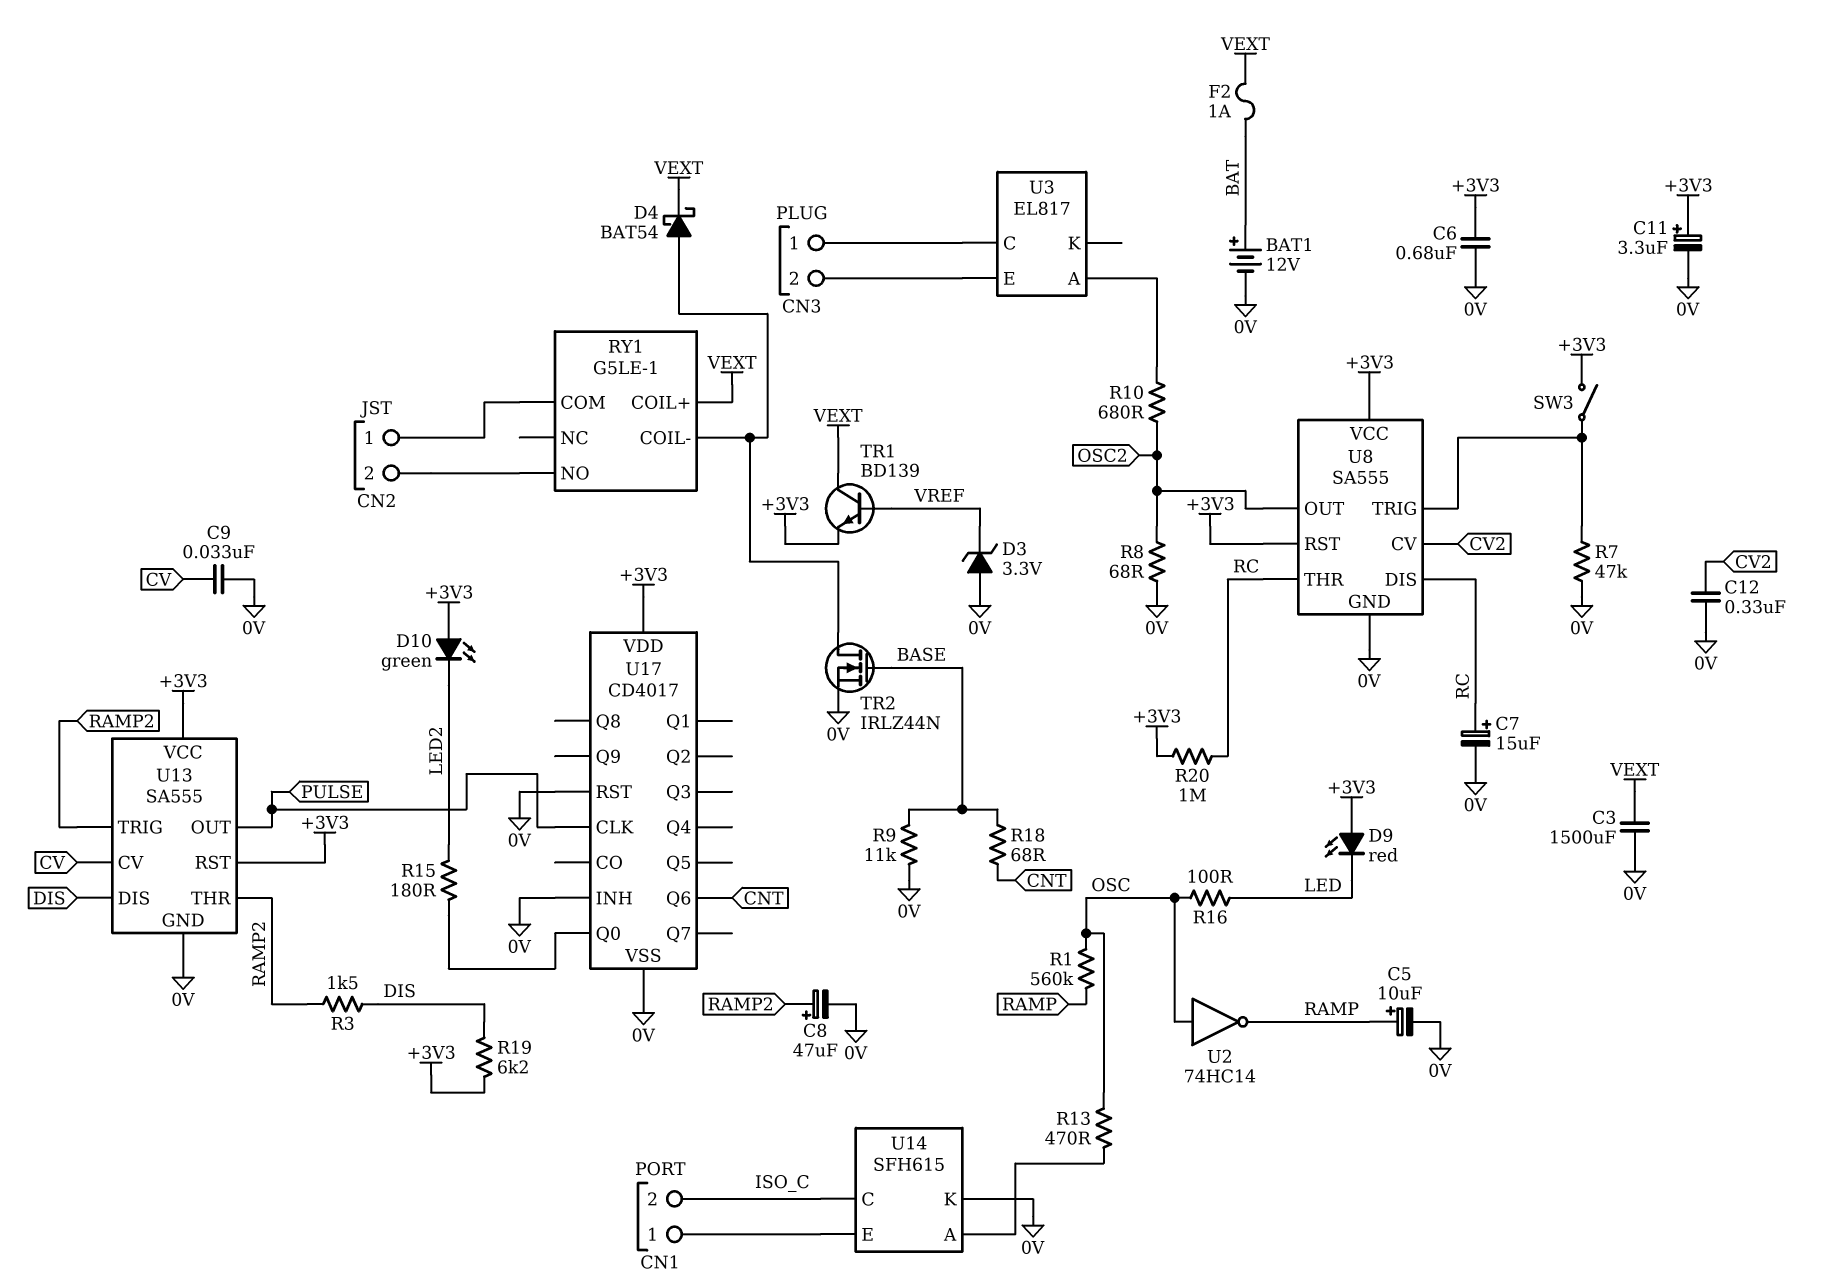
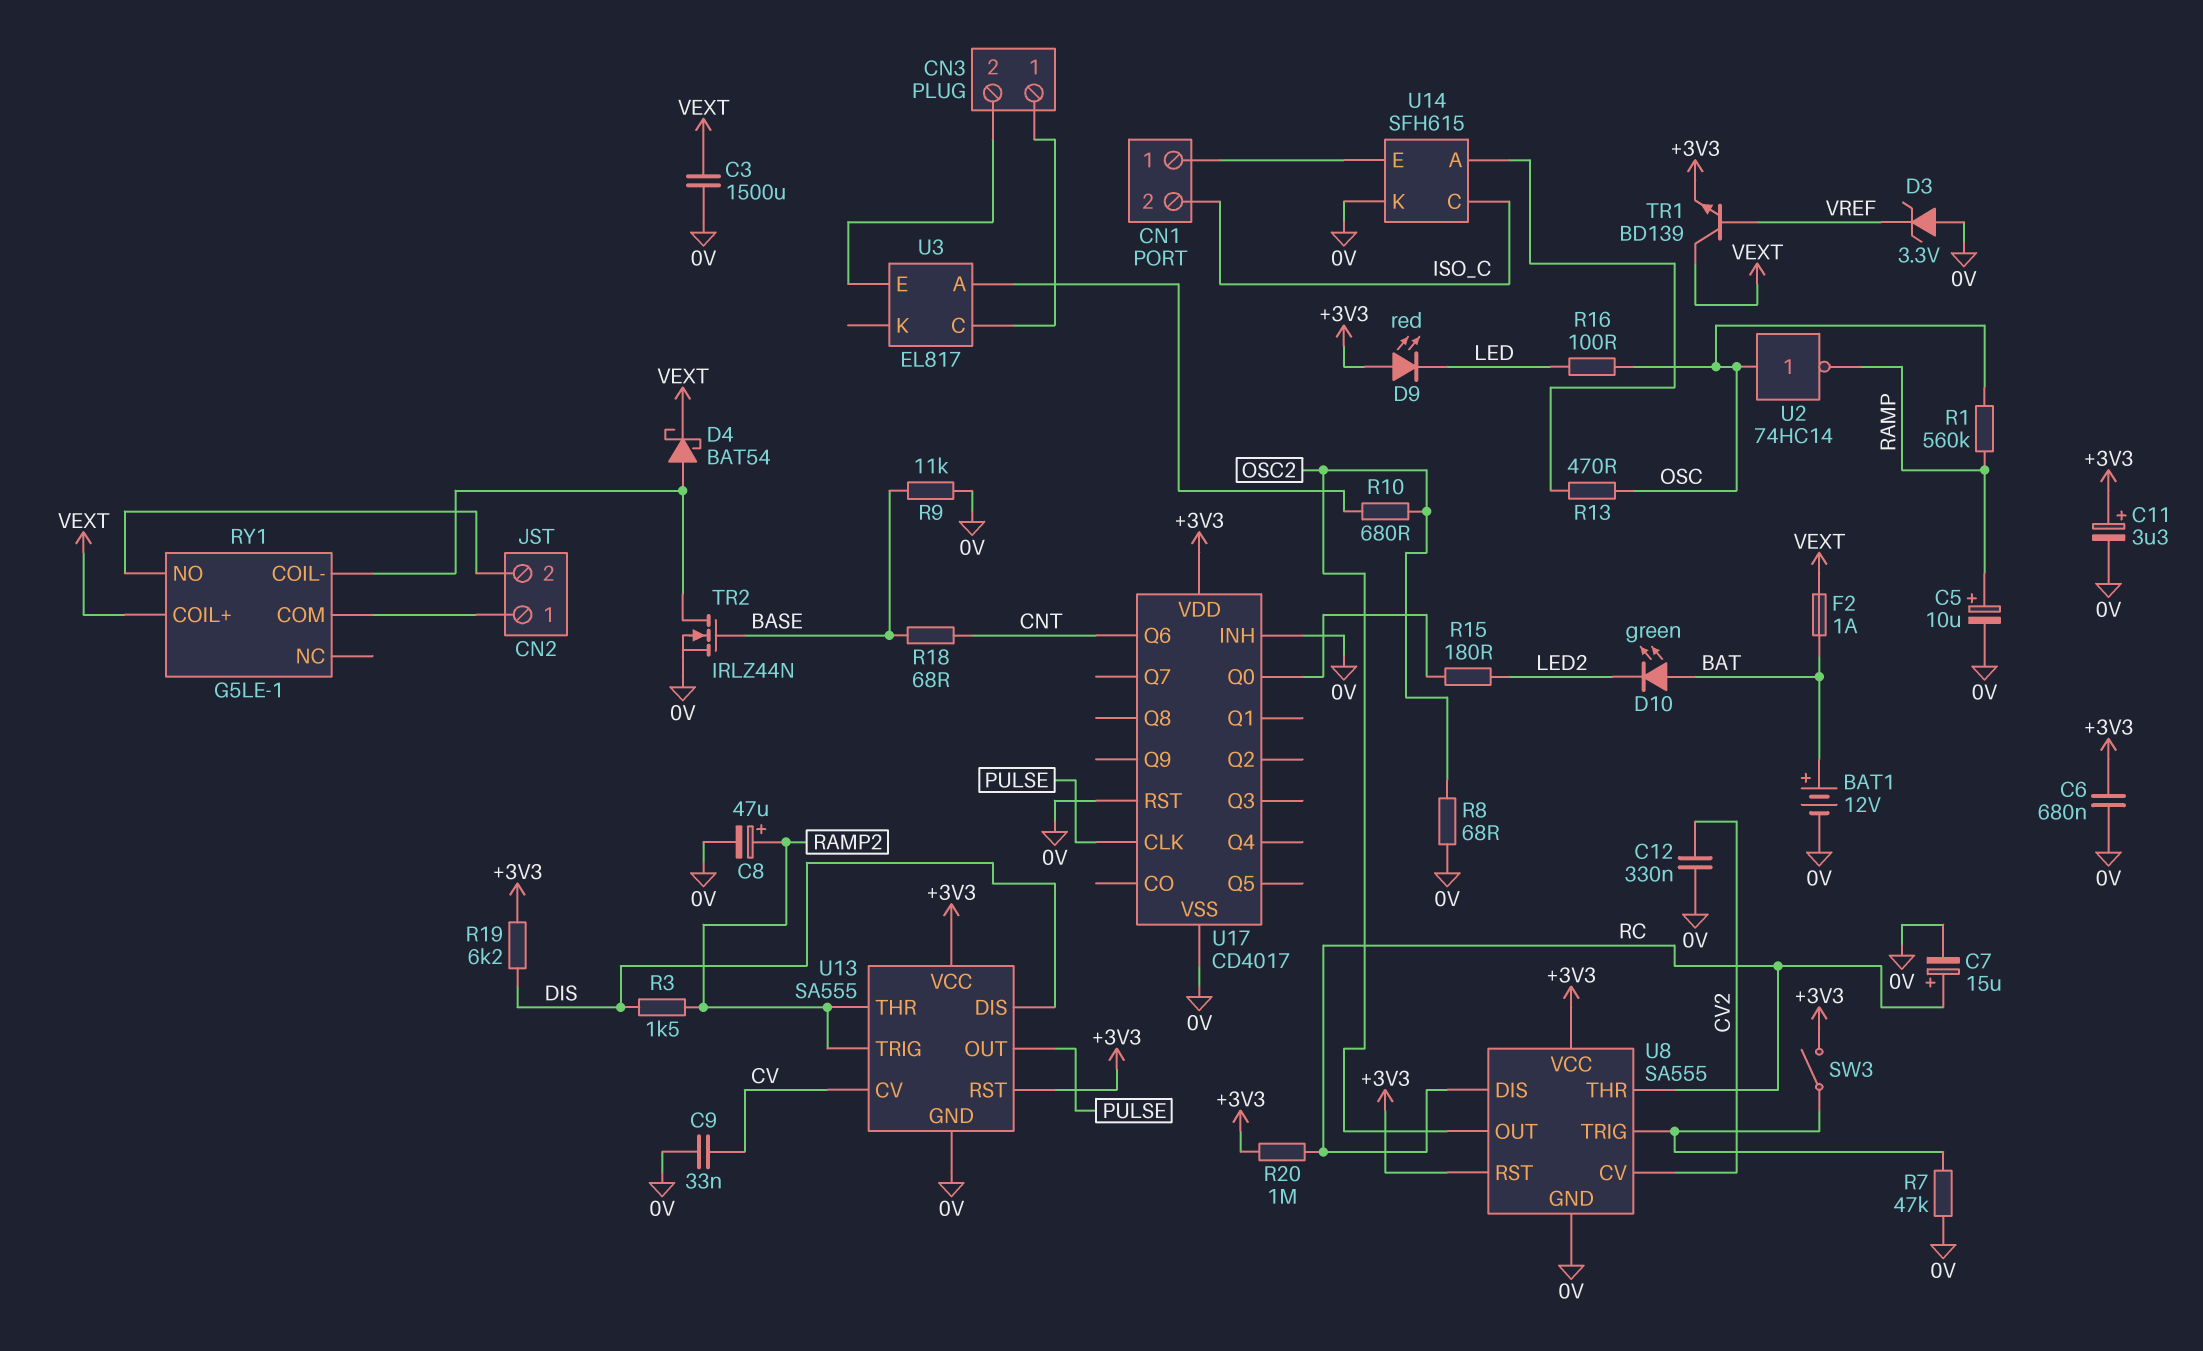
D10: LED green (A +3V3, K LED2) -> LED green (A BAT, K LED2)

